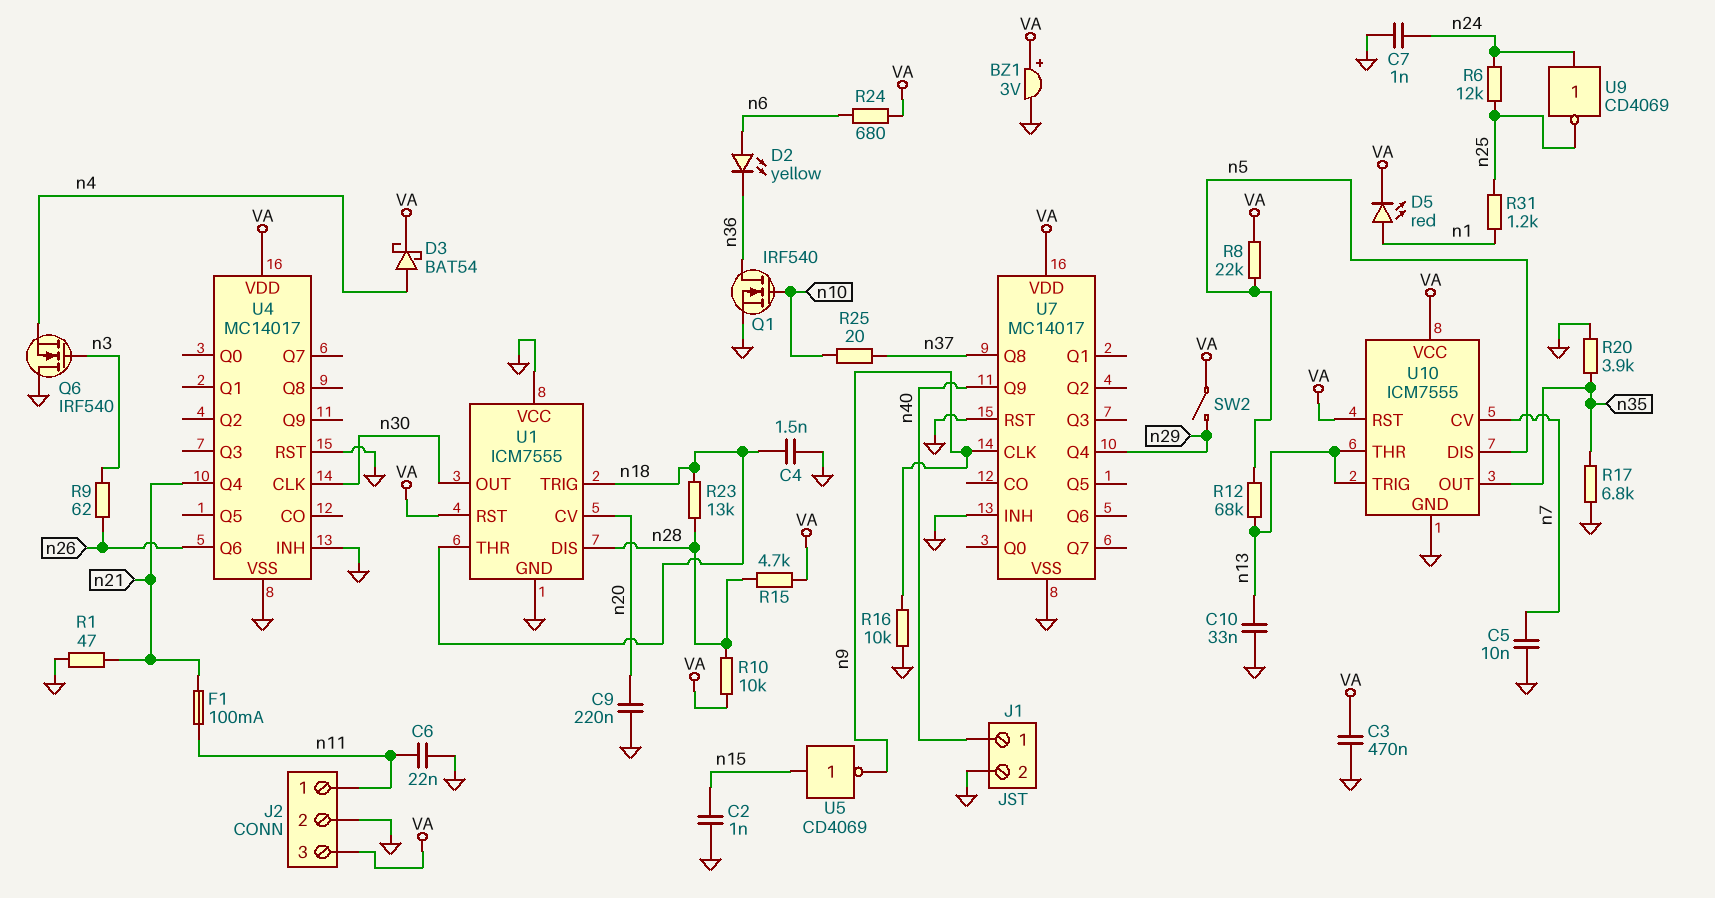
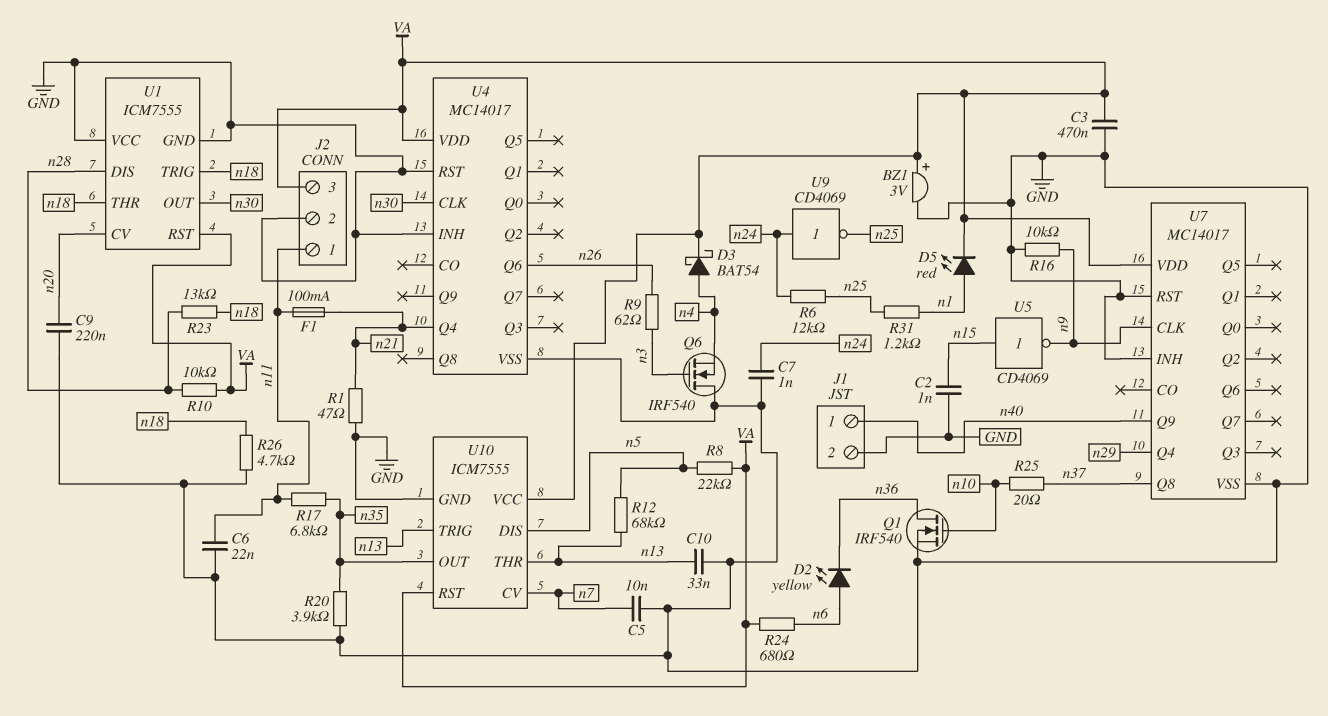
C4: 1.5nF (GND, n18) -> none
R15: 4.7k (VA, n28) -> none
R17: 6.8k (GND, n35) -> 6.8k (n11, n35)
R26: none -> 4.7k (GND, n18)
SW2: switch (VA, n29) -> none

